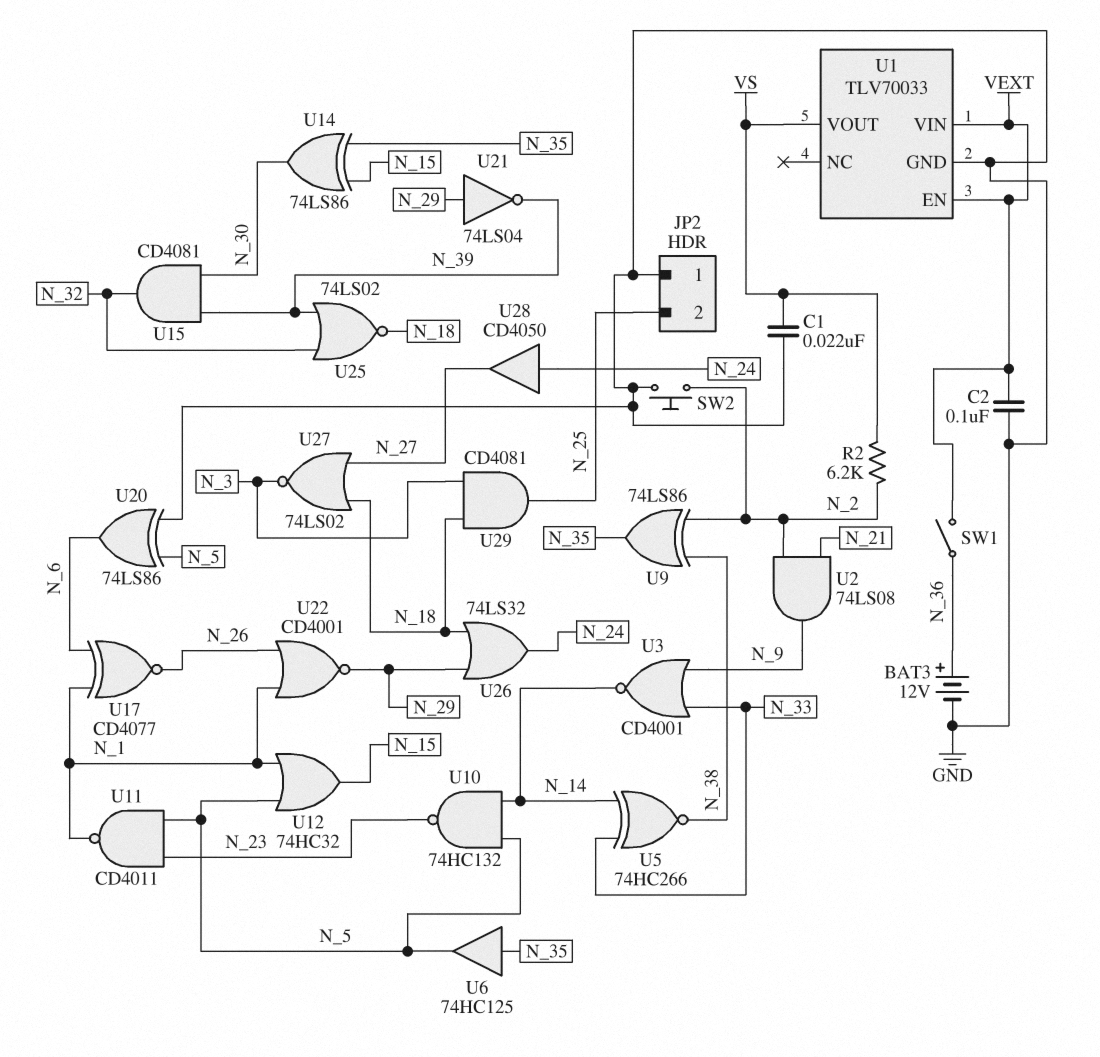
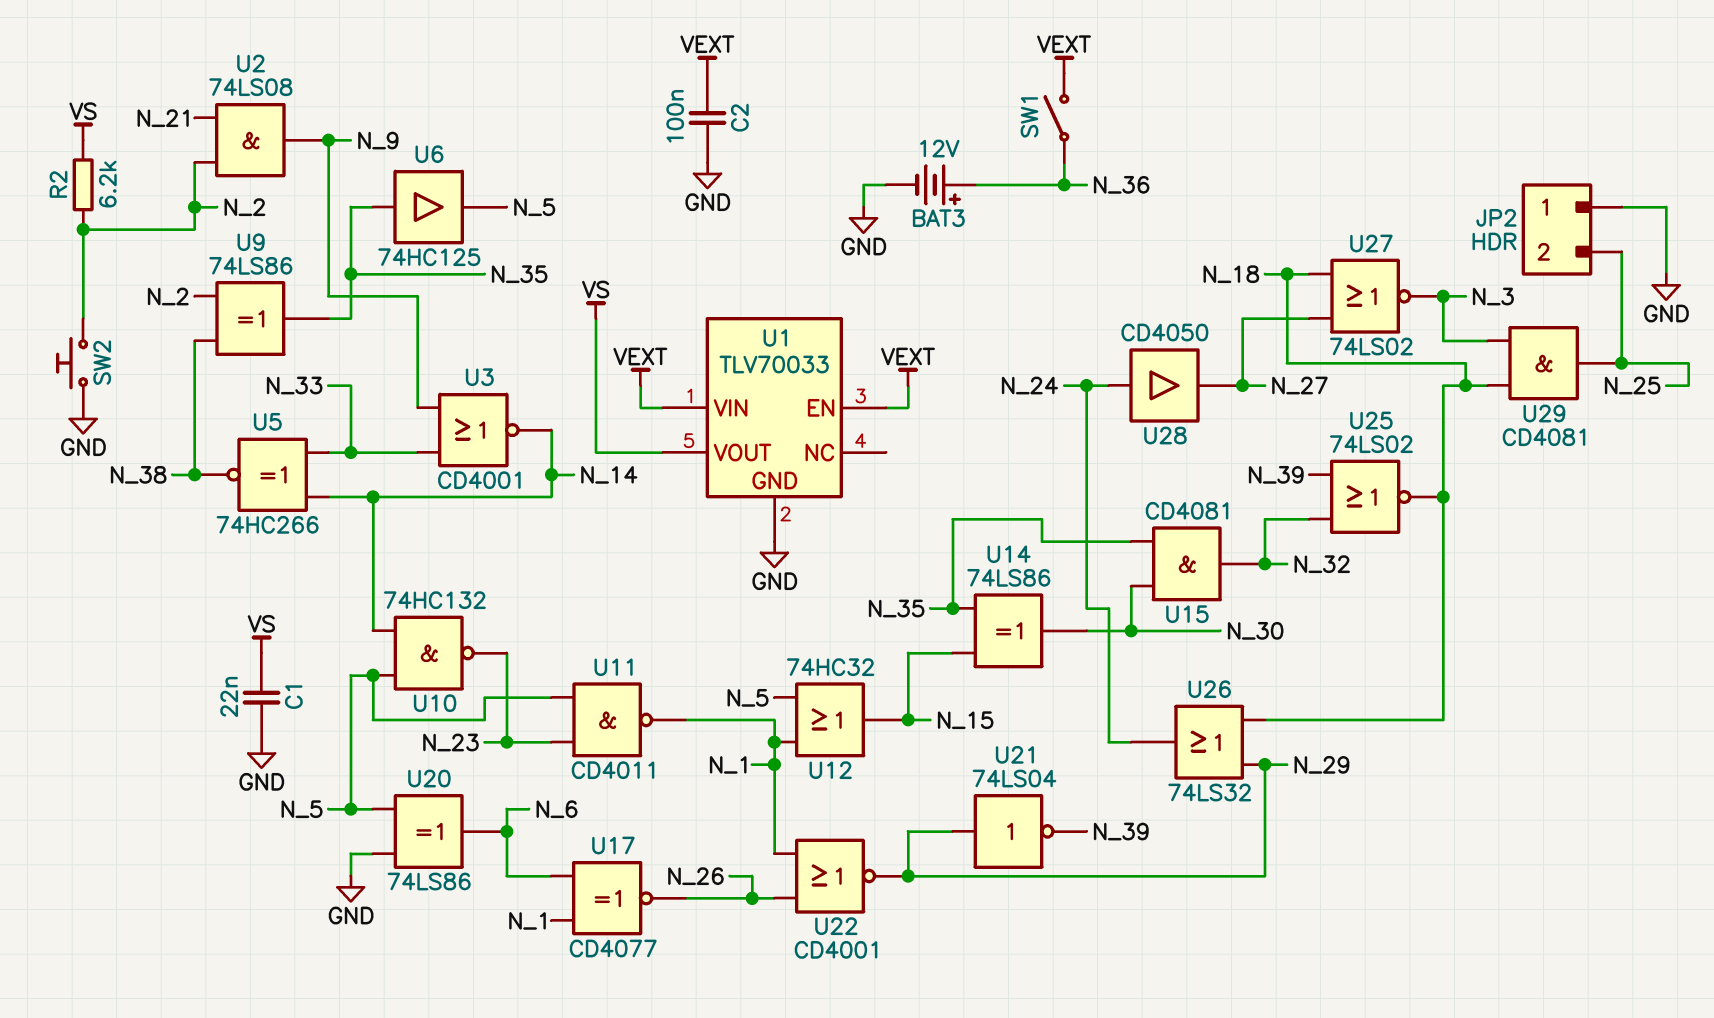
U15: AND CD4081 (in N_30, in N_39, out N_32) -> AND CD4081 (in N_30, in N_35, out N_32)

